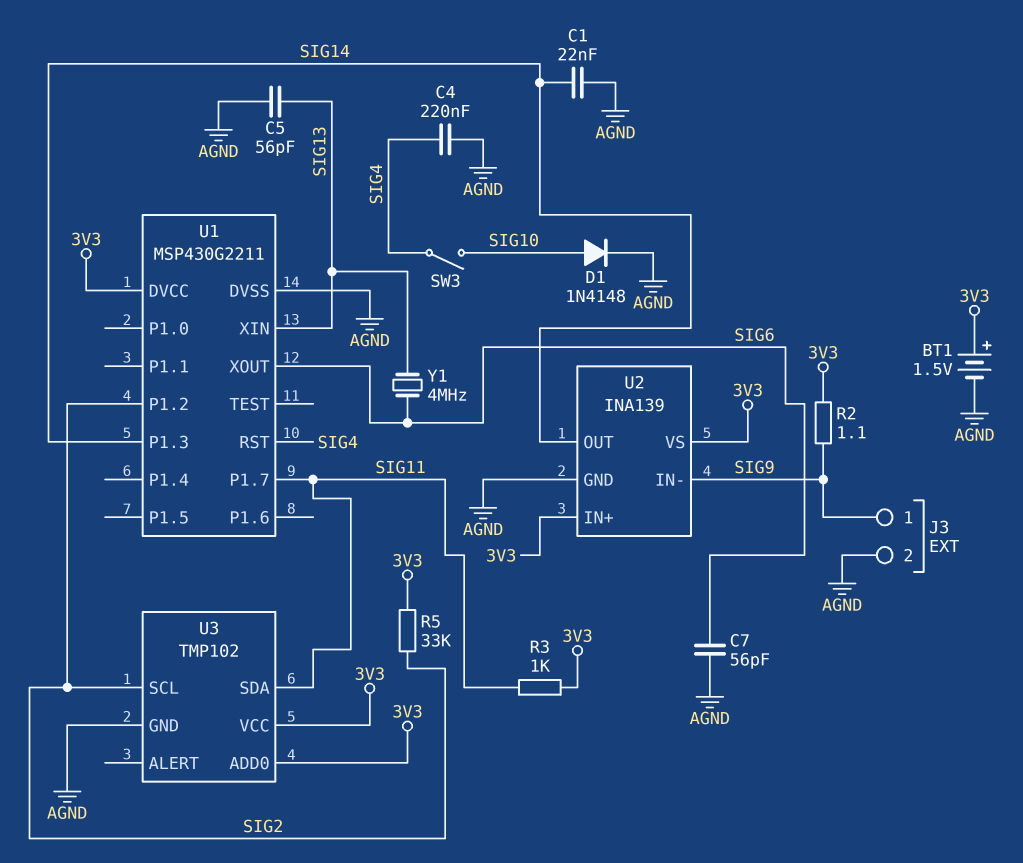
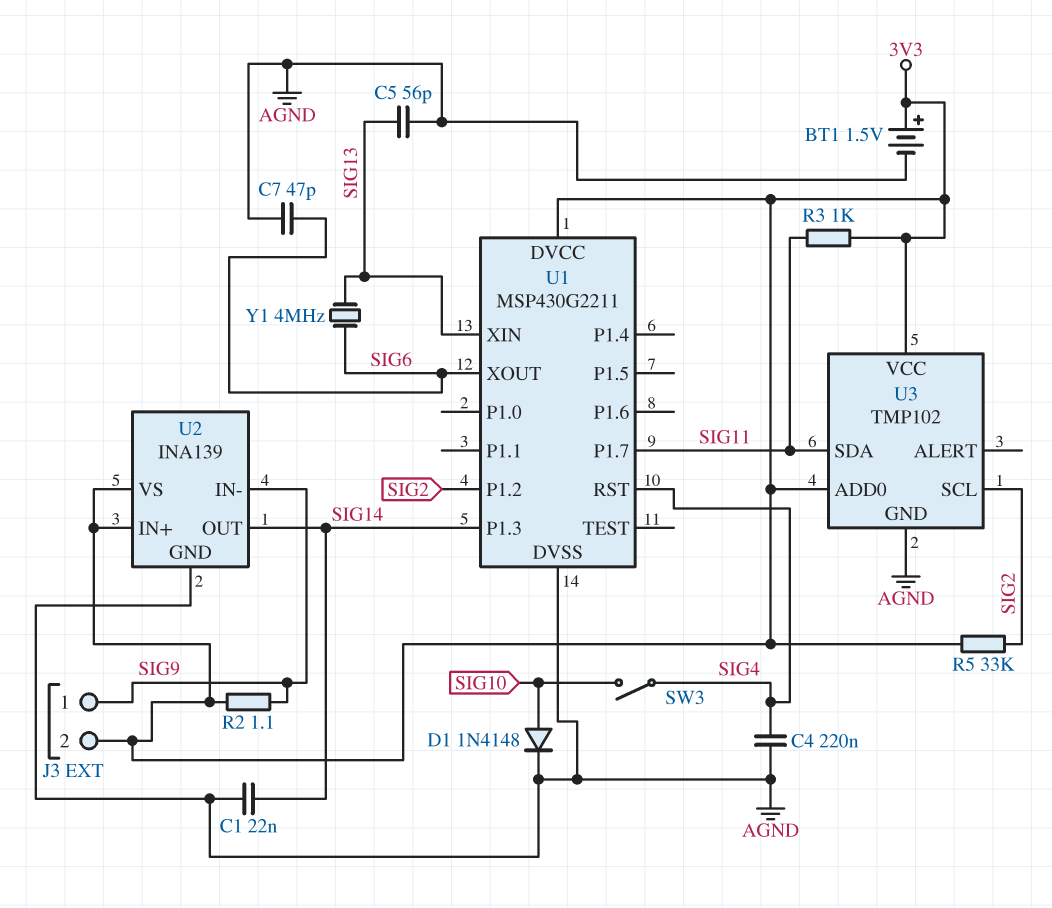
C7: 56pF (AGND, SIG6) -> 47pF (AGND, SIG6)
J3 pin 2: AGND -> 3V3

